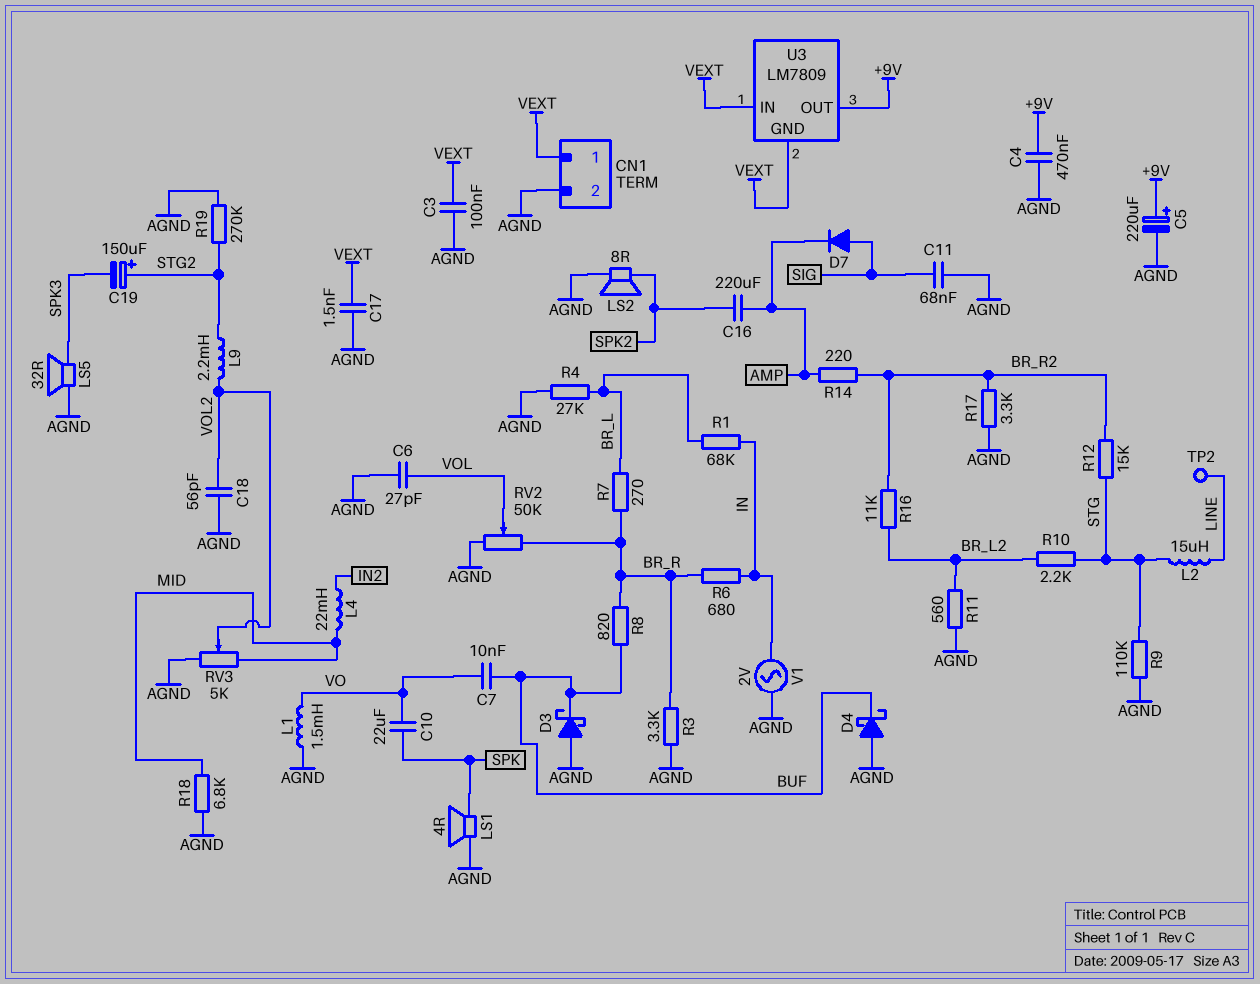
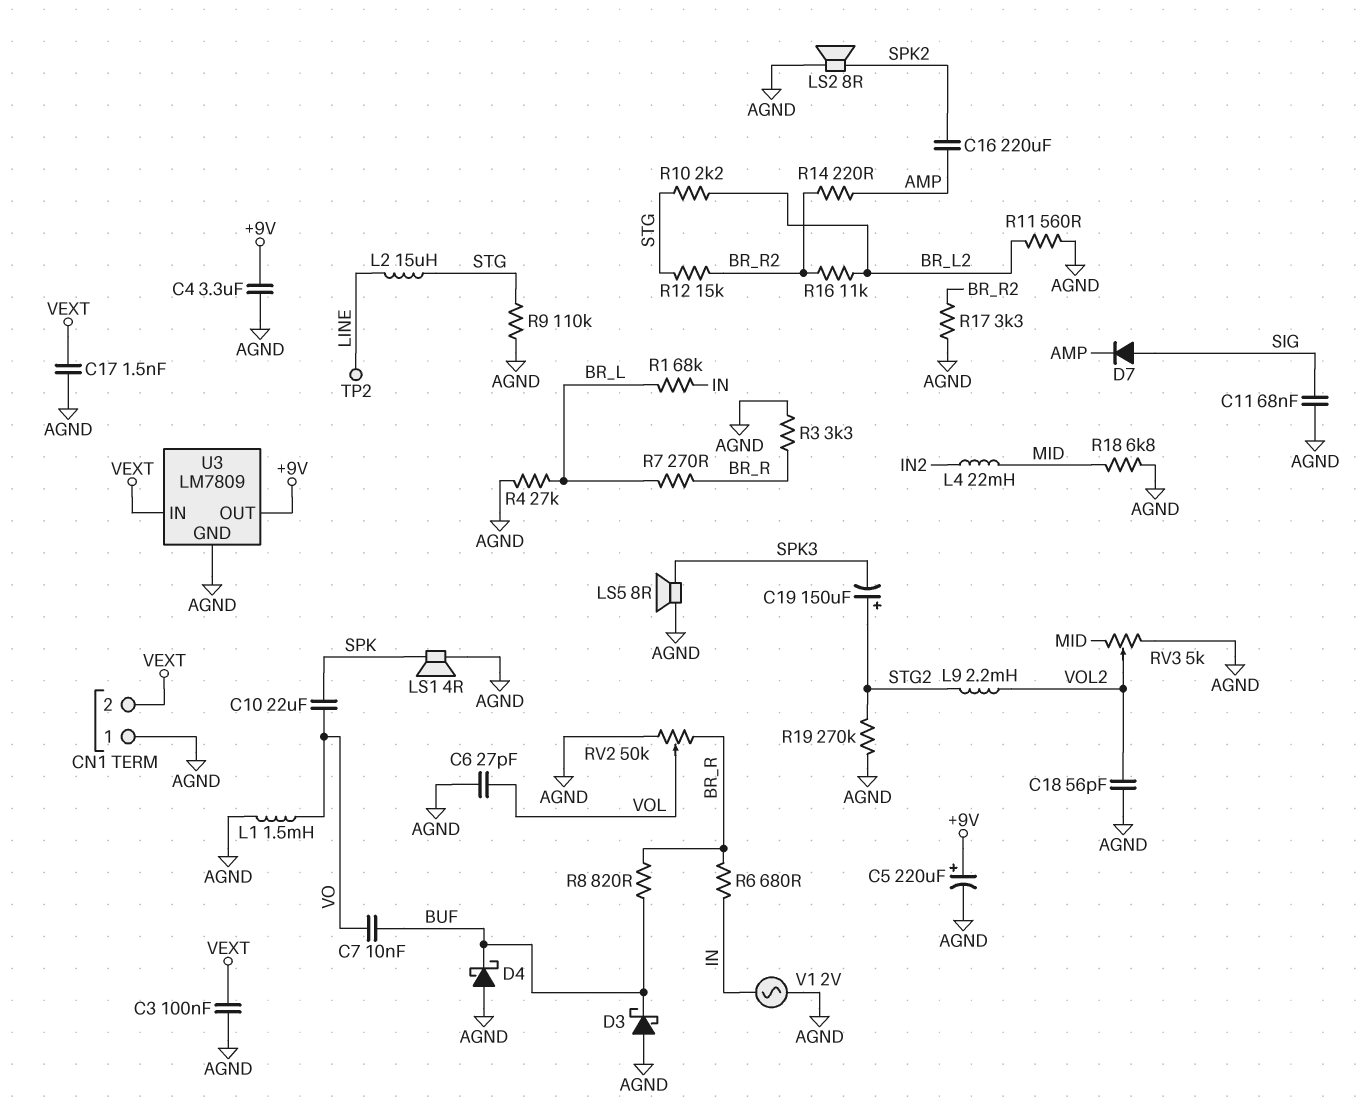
C4: 470nF (+9V, AGND) -> 3.3uF (+9V, AGND)
CN1 pin 1: VEXT -> AGND
CN1 pin 2: AGND -> VEXT
LS5: speaker 32R (AGND, SPK3) -> speaker 8R (AGND, SPK3)
U3 pin GND: VEXT -> AGND

